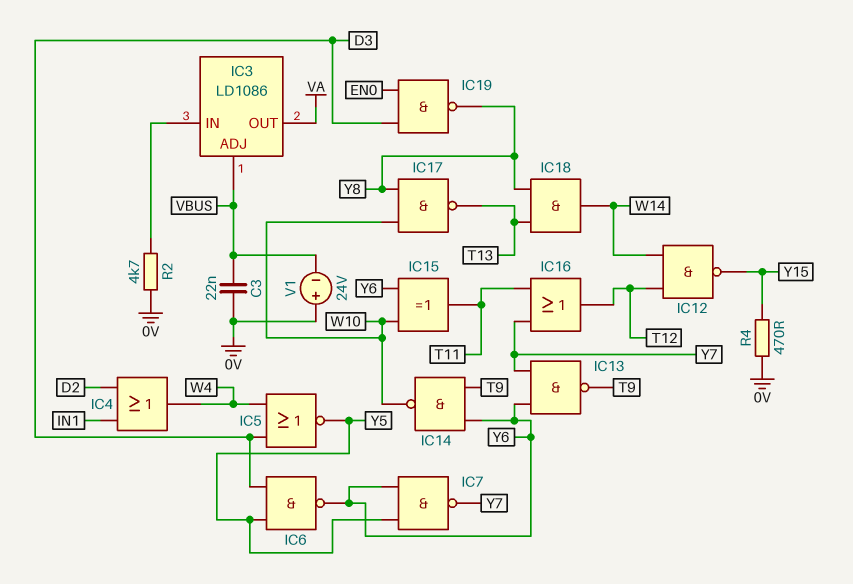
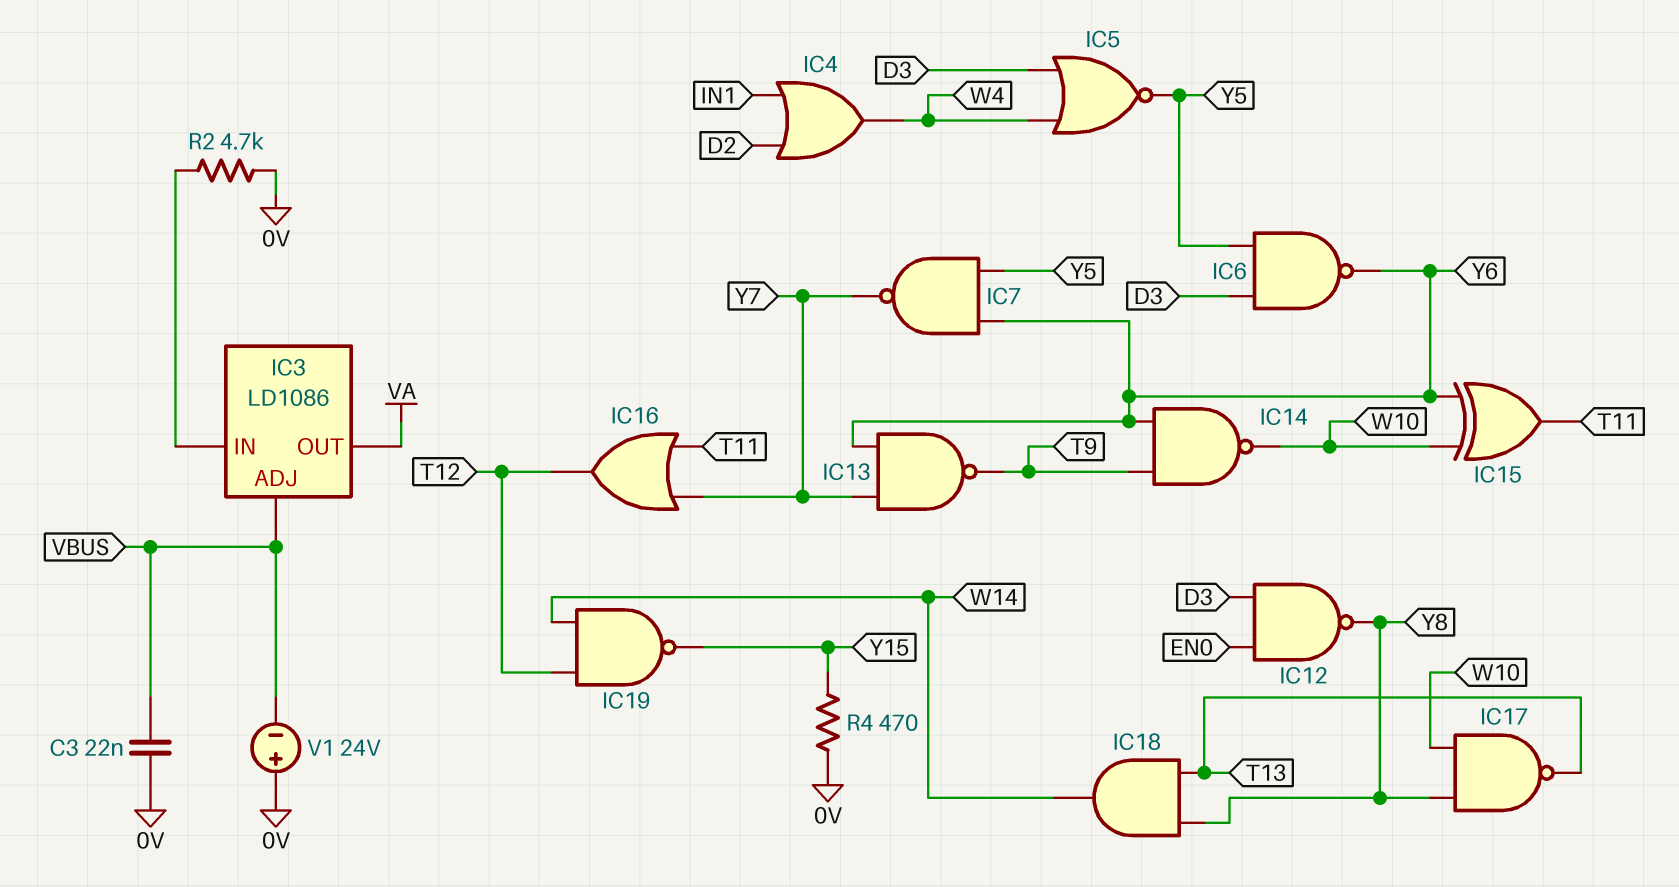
IC12: NAND (in T12, in W14, out Y15) -> NAND (in D3, in EN0, out Y8)
IC19: NAND (in D3, in EN0, out Y8) -> NAND (in T12, in W14, out Y15)

